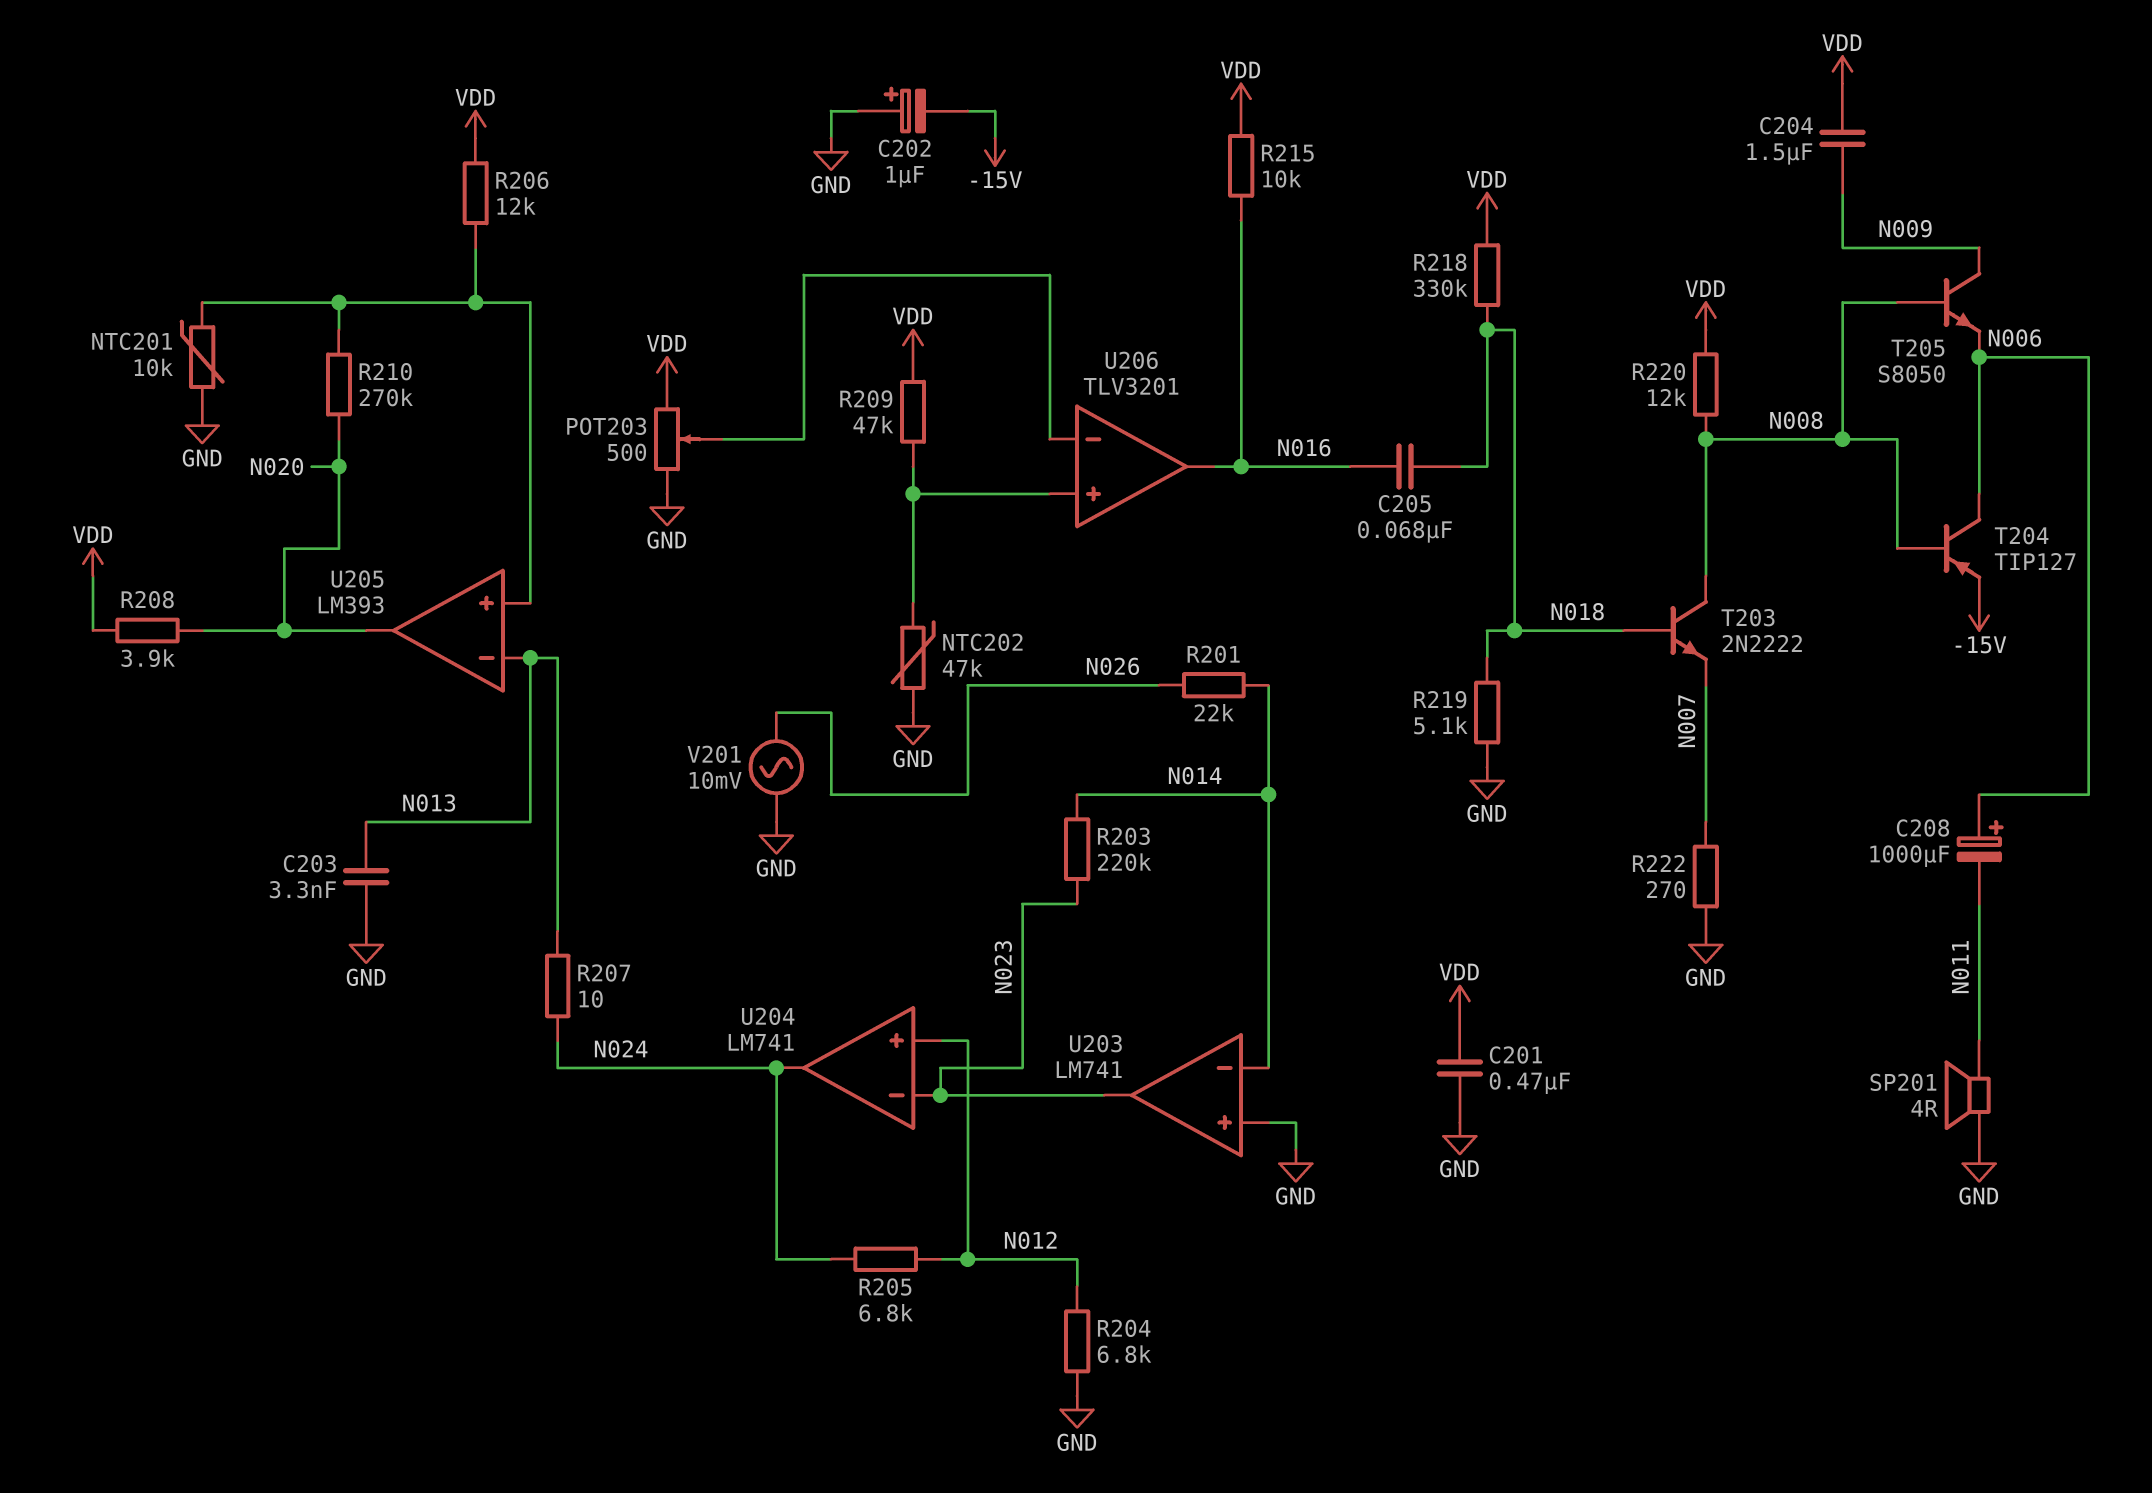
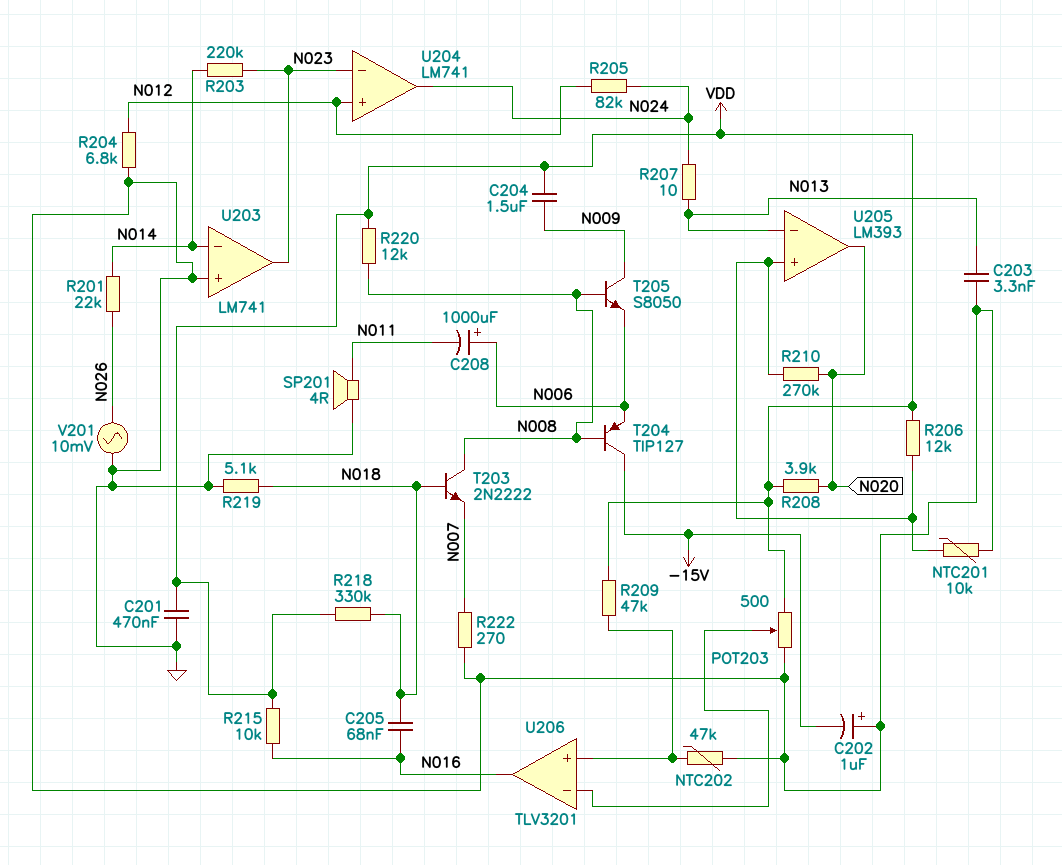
R205: 6.8k (N012, N024) -> 82k (N012, N024)
T204: PNP TIP127 (B N008, C N006, E -15V) -> PNP TIP127 (B N008, C -15V, E N006)

